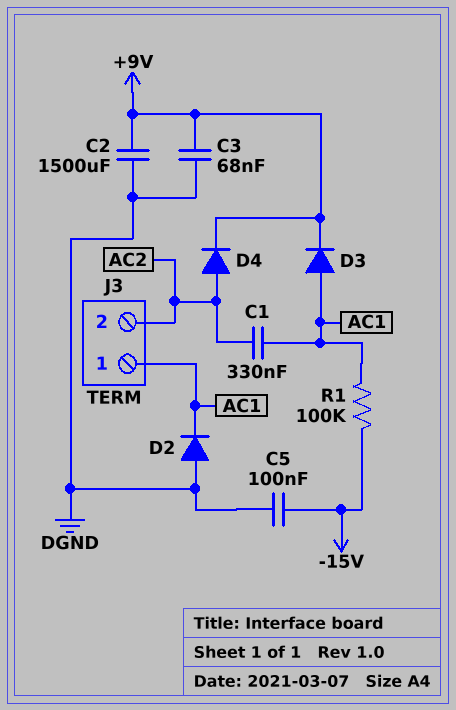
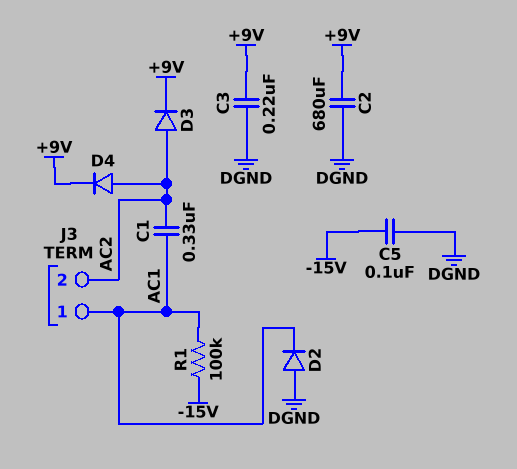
C2: 1500uF (+9V, DGND) -> 680uF (+9V, DGND)
C3: 68nF (+9V, DGND) -> 220nF (+9V, DGND)
D3: diode (A AC1, K +9V) -> diode (A AC2, K +9V)

